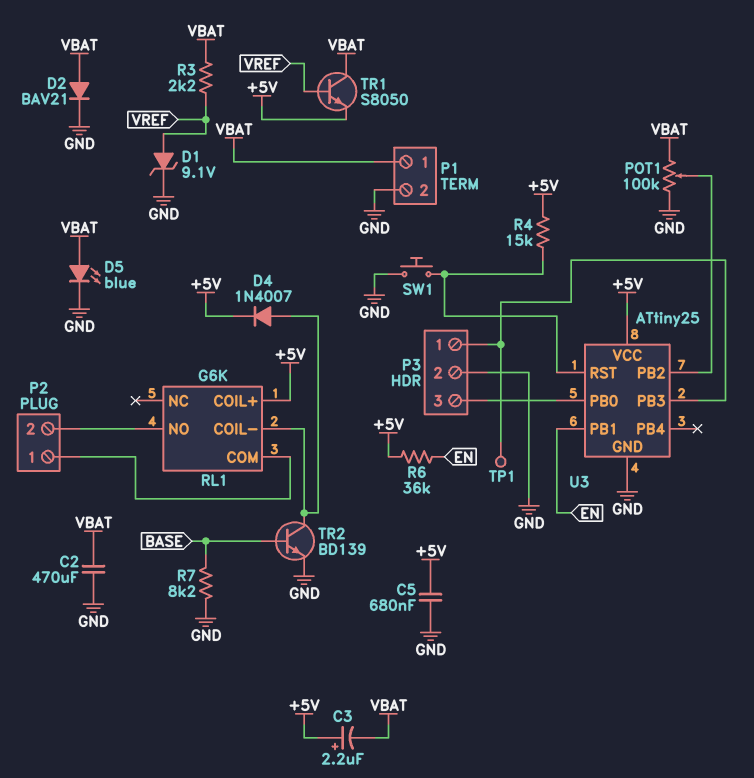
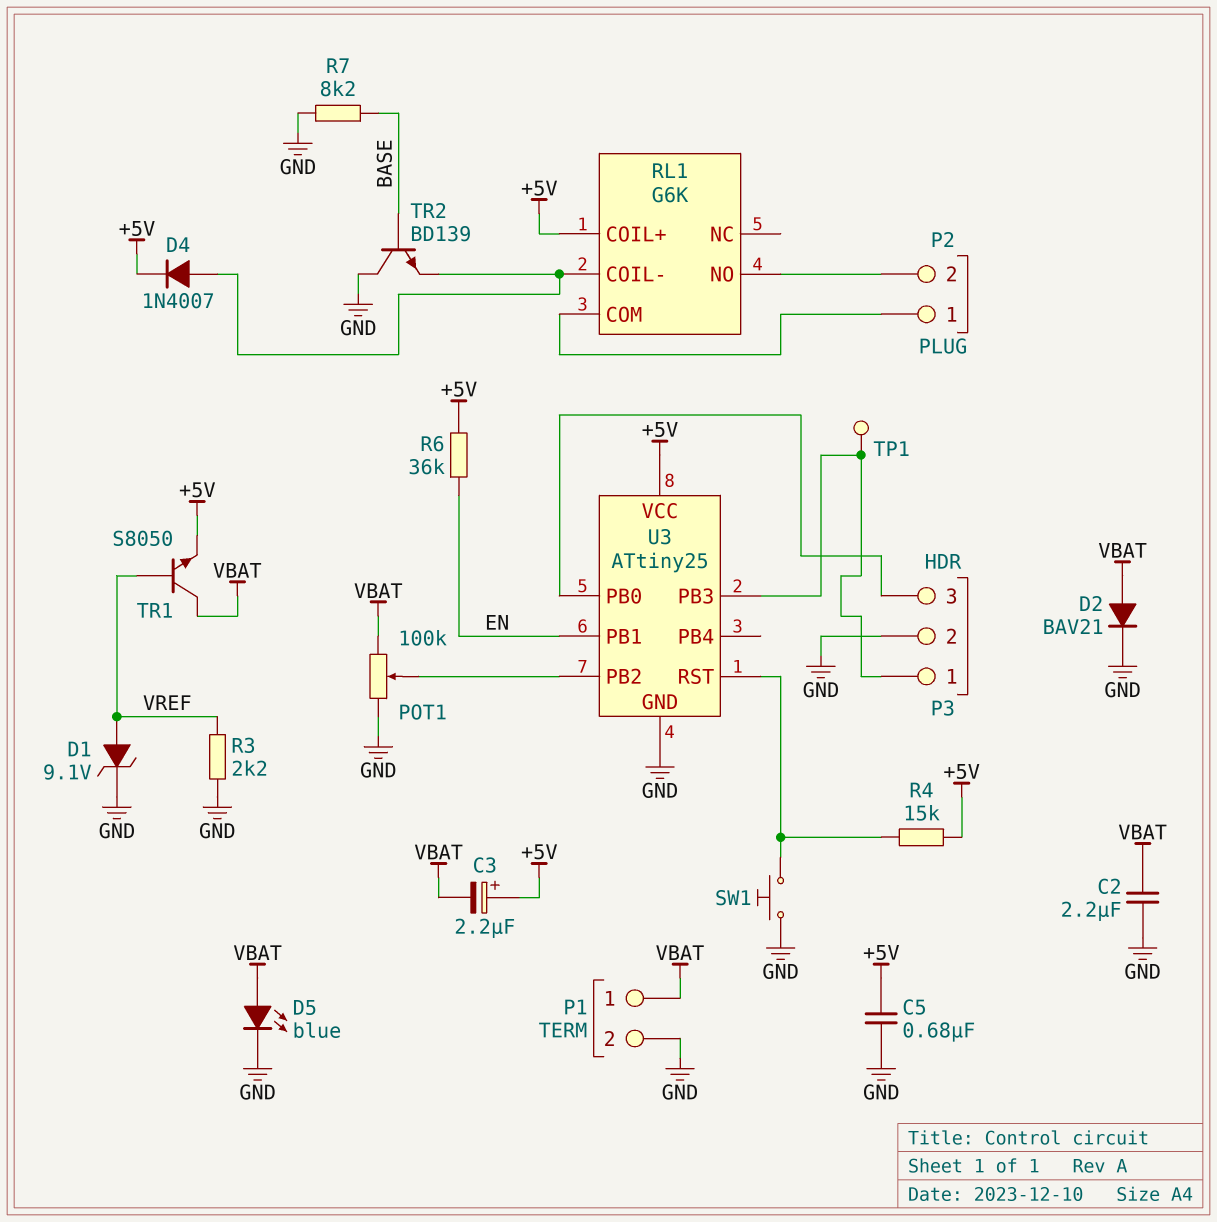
C2: 470uF (GND, VBAT) -> 2.2uF (GND, VBAT)
R3: 2.2k (VBAT, VREF) -> 2.2k (GND, VREF)
TR2: NPN BD139 (B BASE, C RL1/COIL-, E GND) -> NPN BD139 (B BASE, C GND, E RL1/COIL-)

